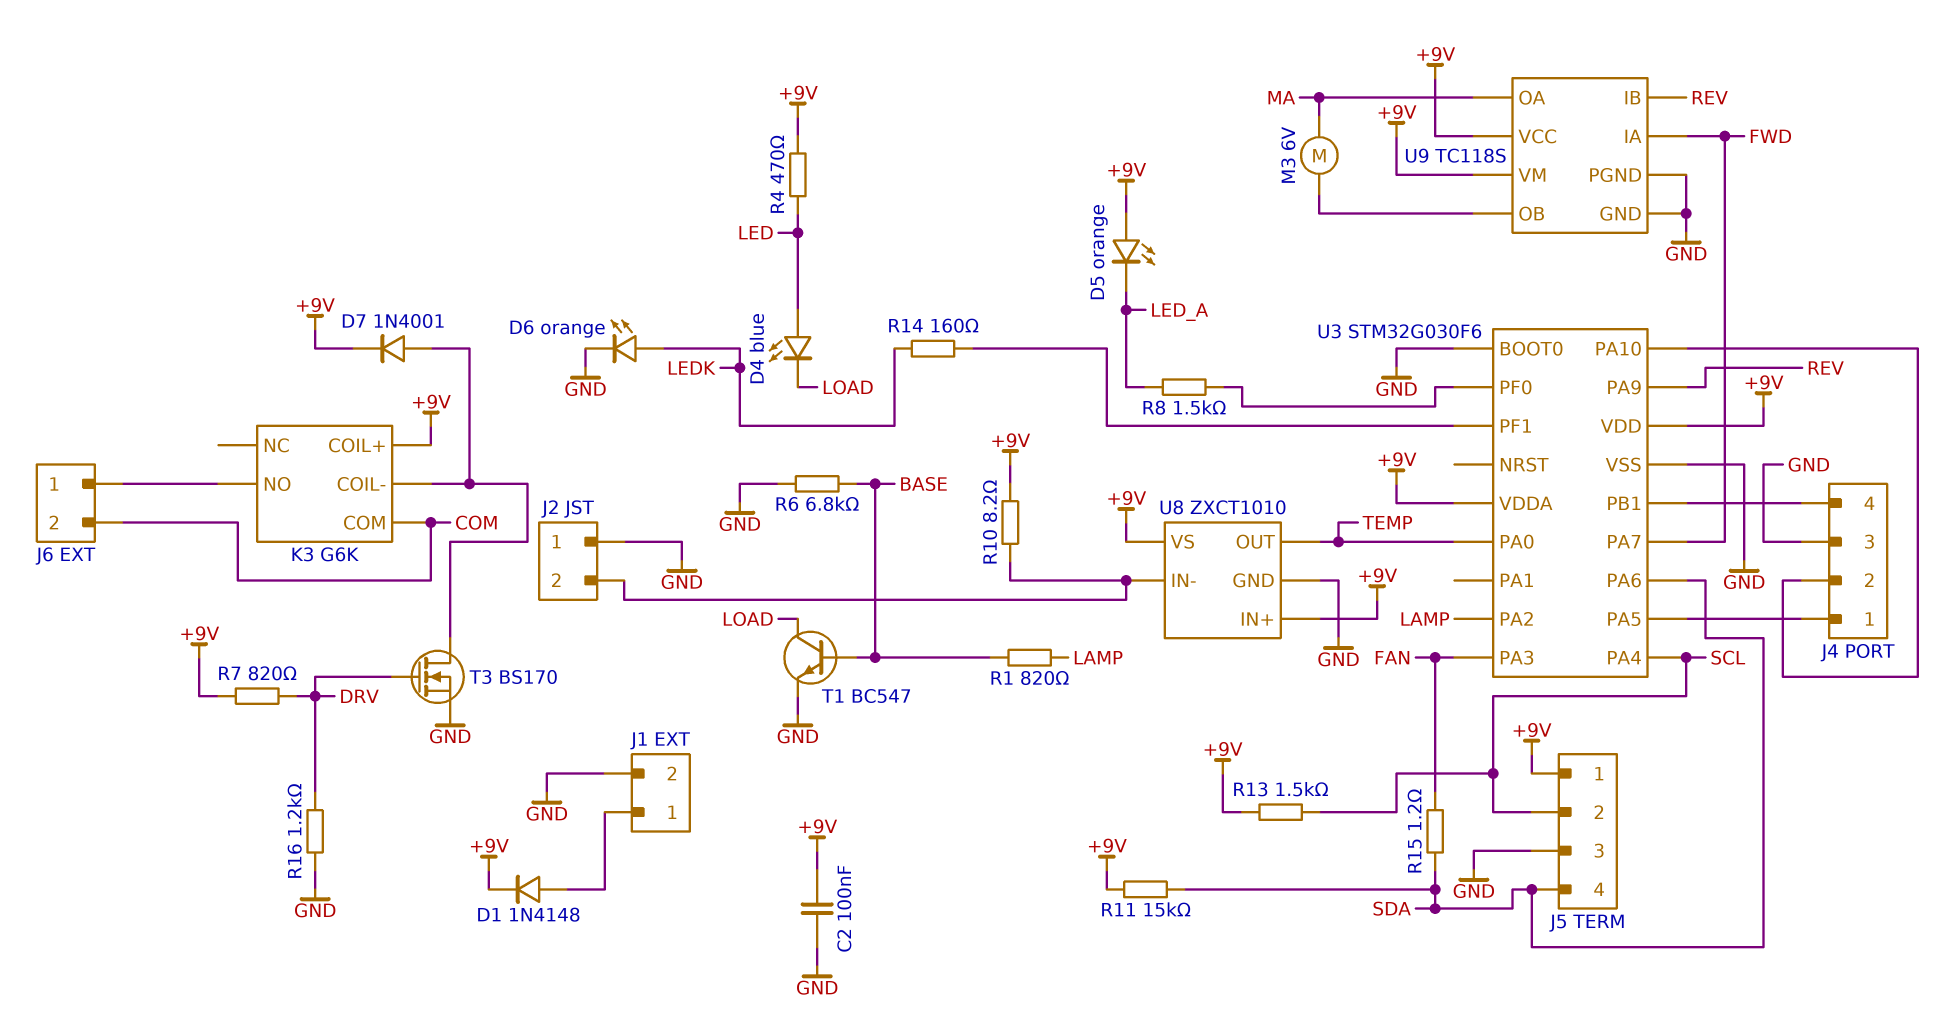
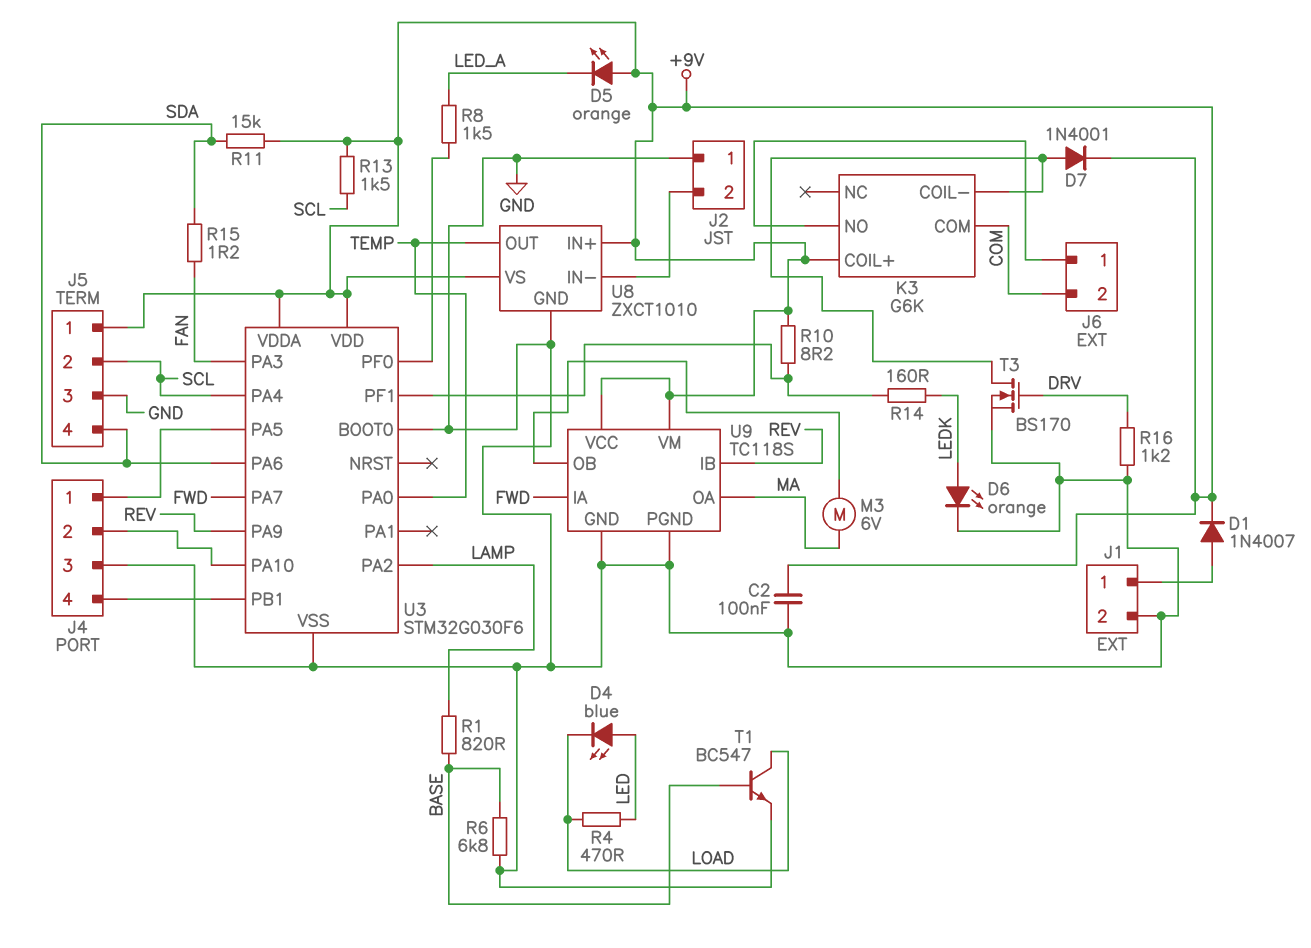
D1: diode 1N4148 (A J1/1, K +9V) -> diode 1N4007 (A J1/1, K +9V)
R4: 470 (+9V, LED) -> 470 (LED, LOAD)
R7: 820 (+9V, DRV) -> none
R10: 8.2 (+9V, J2/2) -> 8.2 (+9V, U3/PF1)

